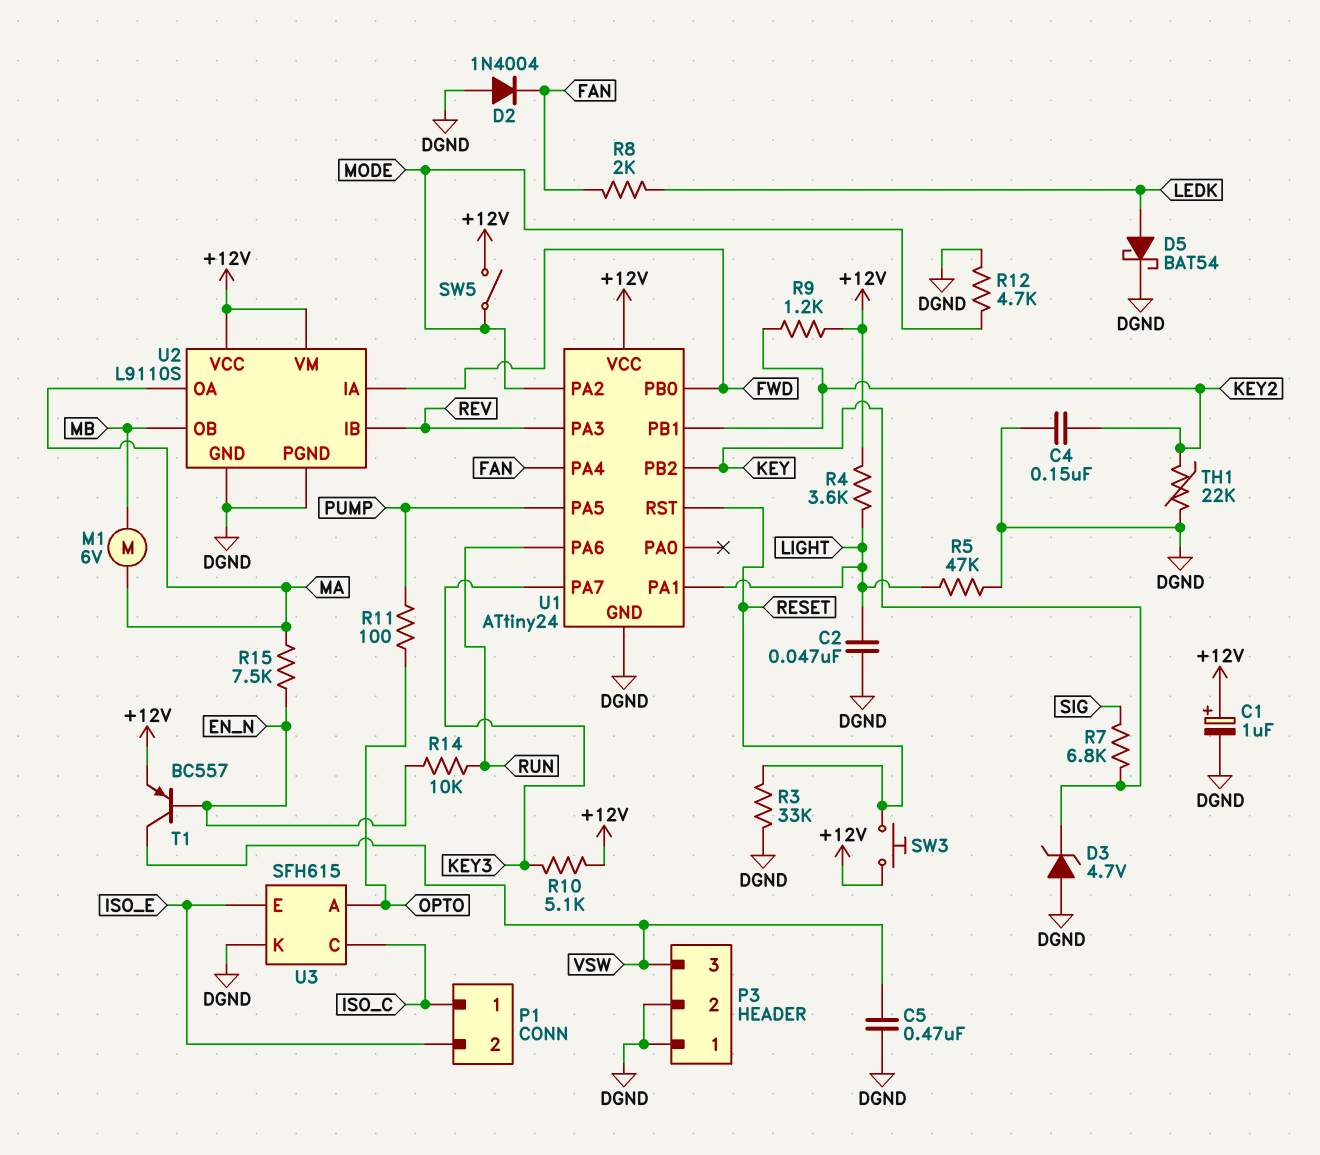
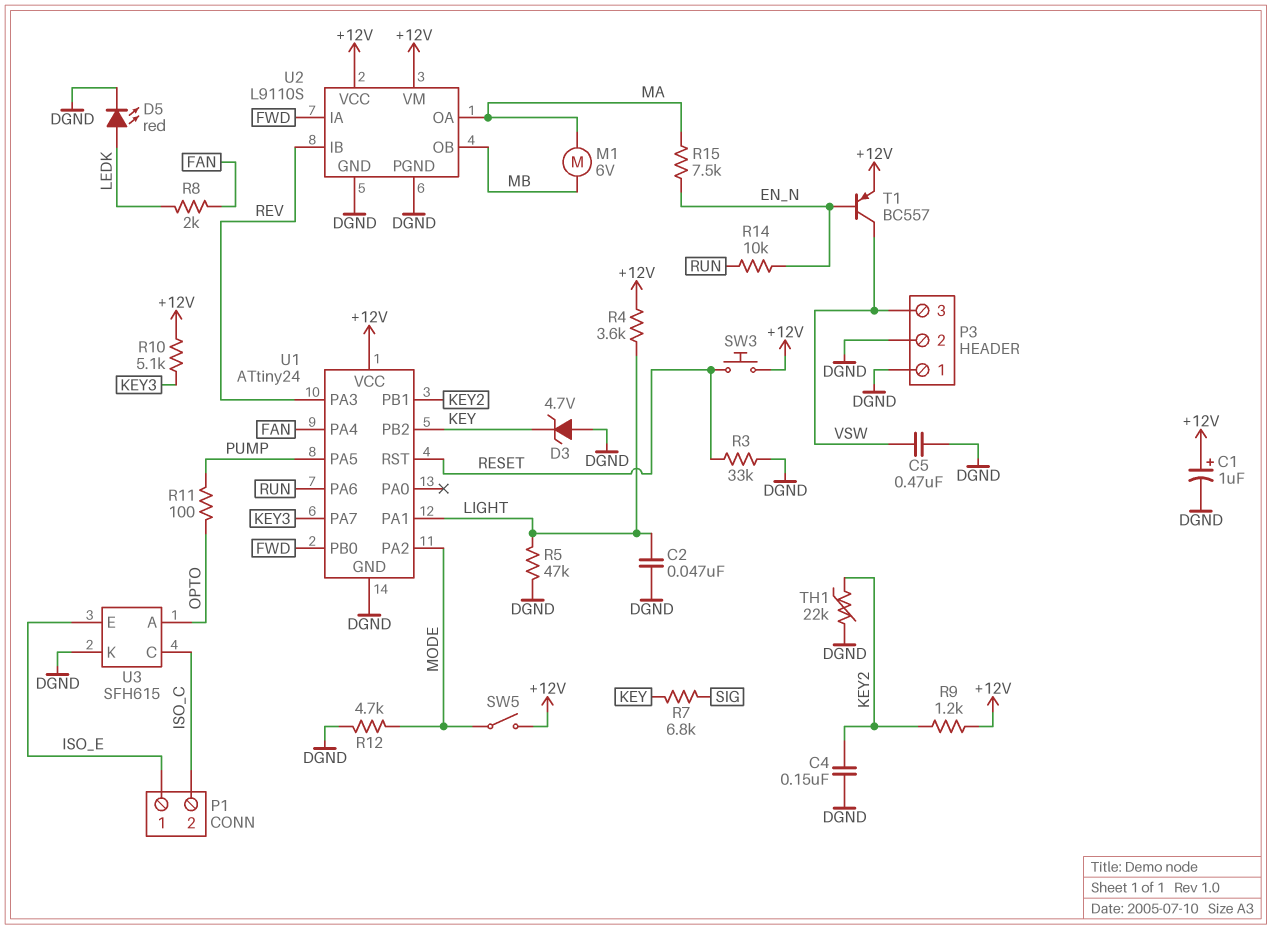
D2: diode 1N4004 (A DGND, K FAN) -> none
D5: schottky BAT54 (A LEDK, K DGND) -> LED red (A LEDK, K DGND)
P1 pin 1: ISO_C -> ISO_E
P1 pin 2: ISO_E -> ISO_C

